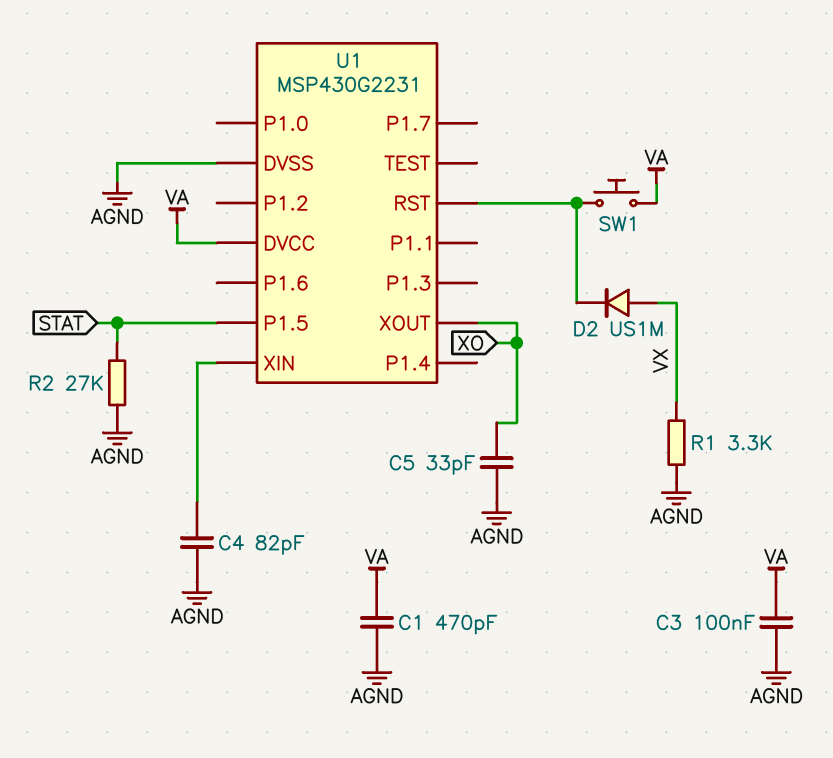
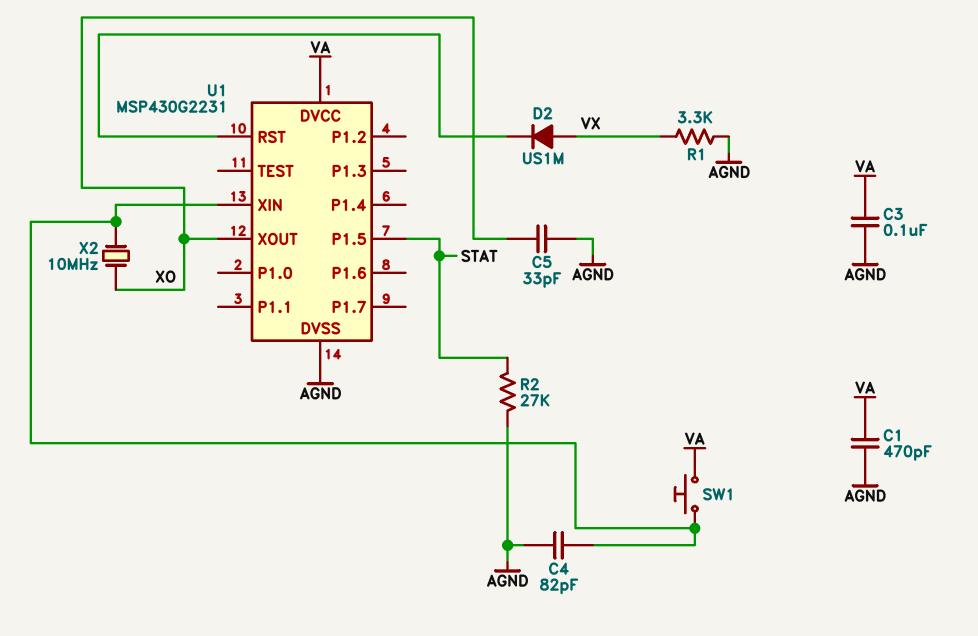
SW1: button (U1/RST, VA) -> button (U1/XIN, VA)
X2: none -> 10MHz (U1/XIN, XO)

